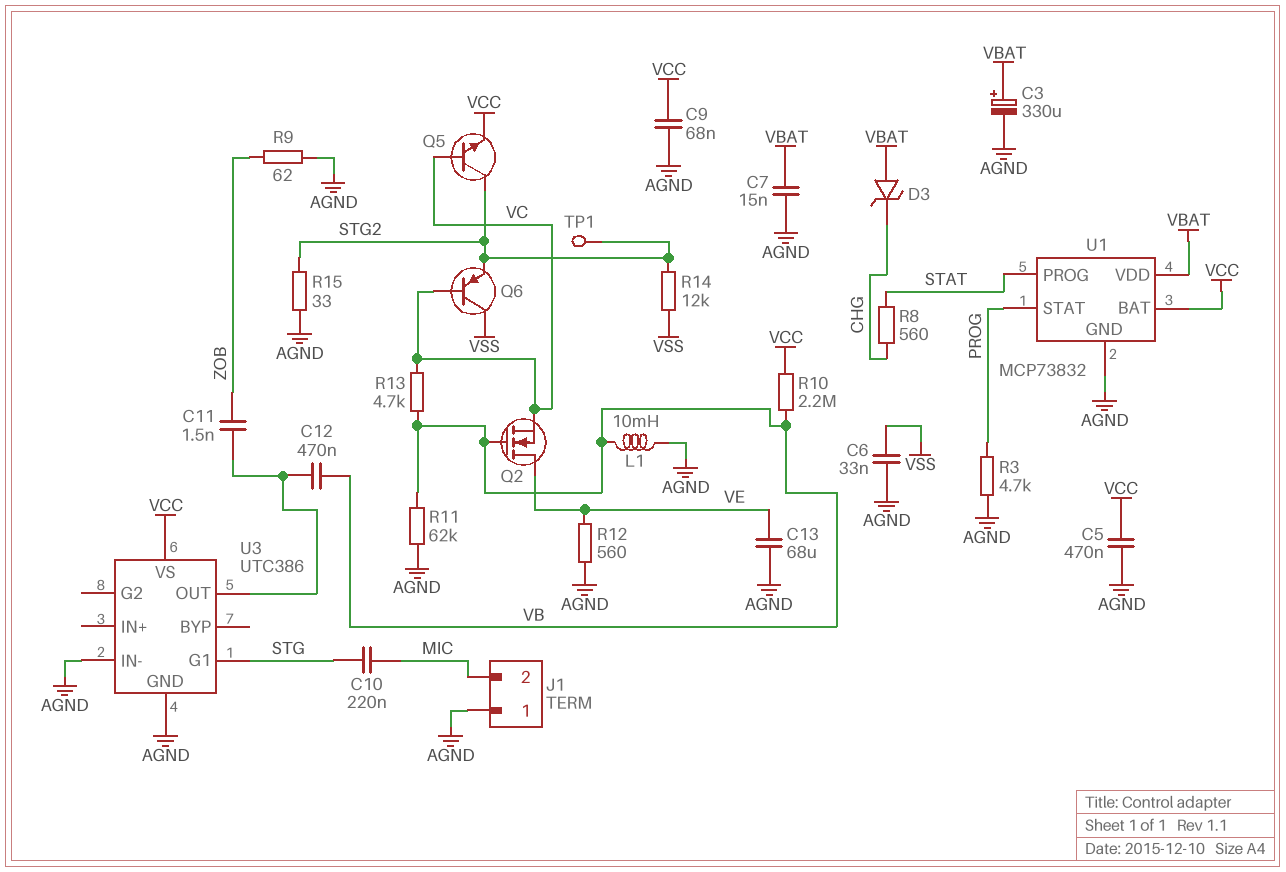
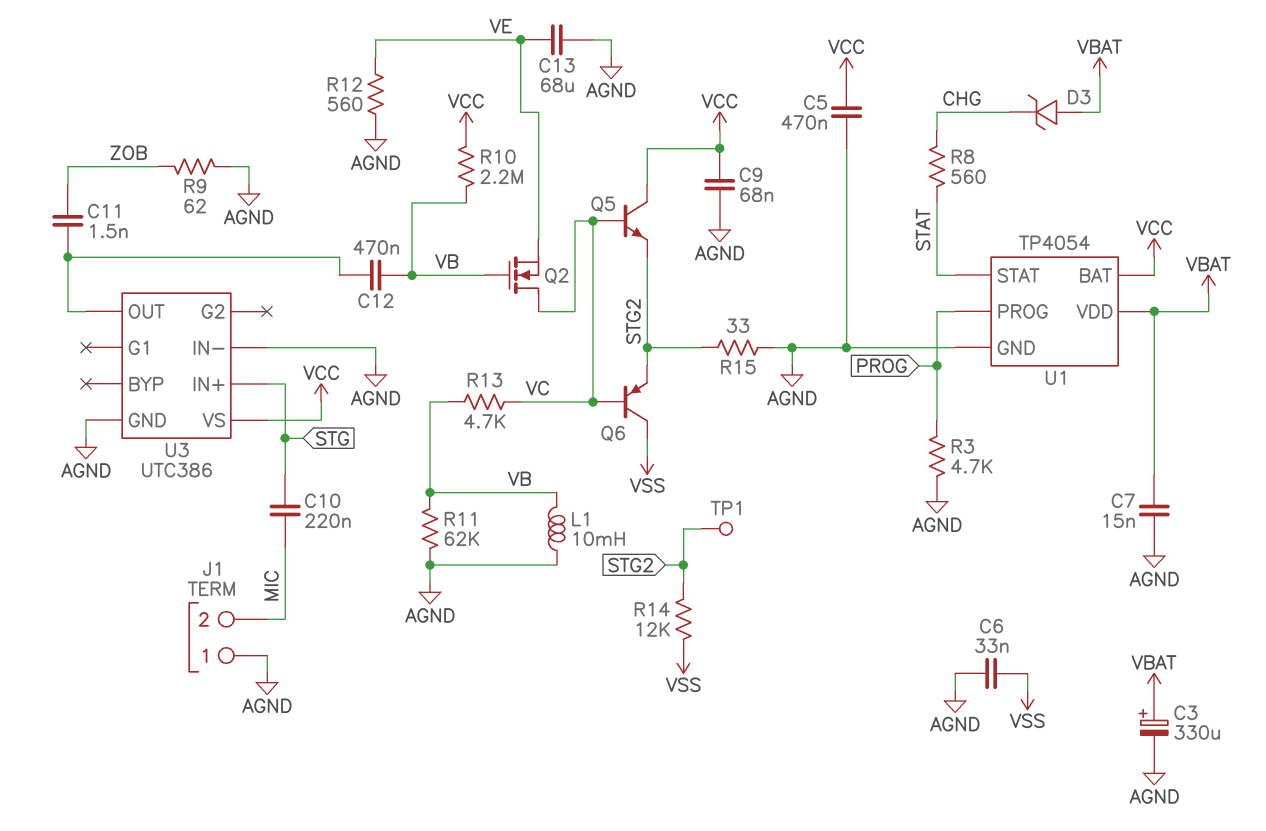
Q2: NMOS (G VB, D VE, S VC) -> NMOS (G VB, D VC, S VE)
Q5: NPN (B VC, C STG2, E VCC) -> NPN (B VC, C VCC, E STG2)
U1: MCP73832 -> TP4054
U1 pin PROG: STAT -> PROG
U1 pin STAT: PROG -> STAT
U3 pin G1: STG -> none
U3 pin IN+: none -> STG

